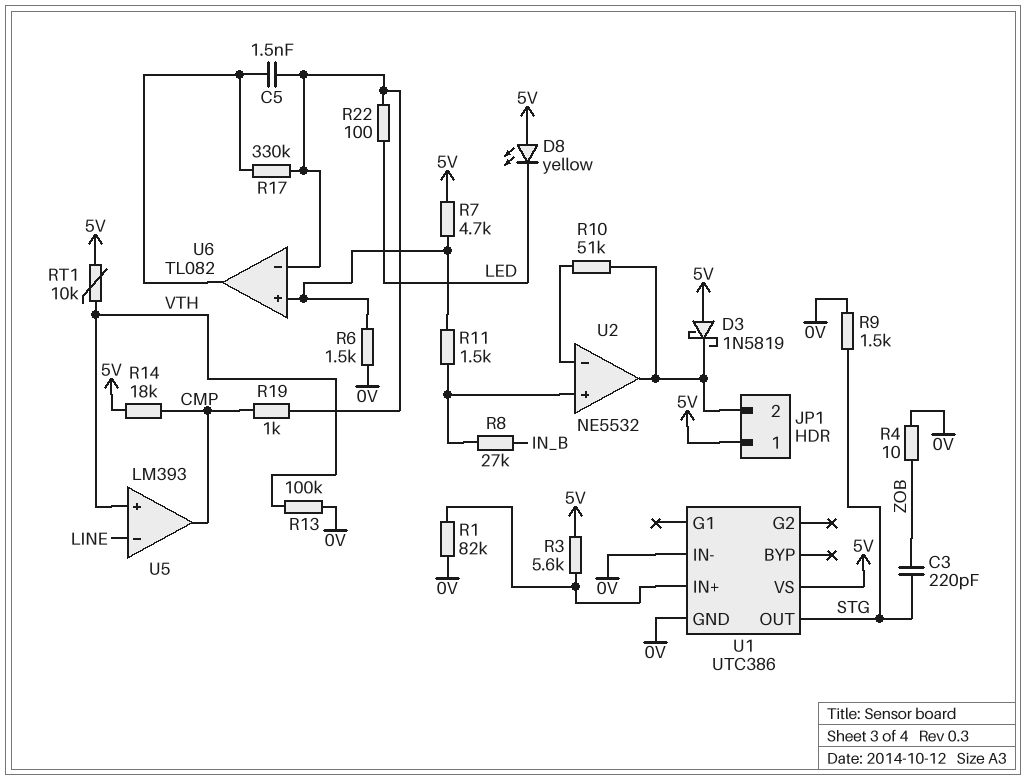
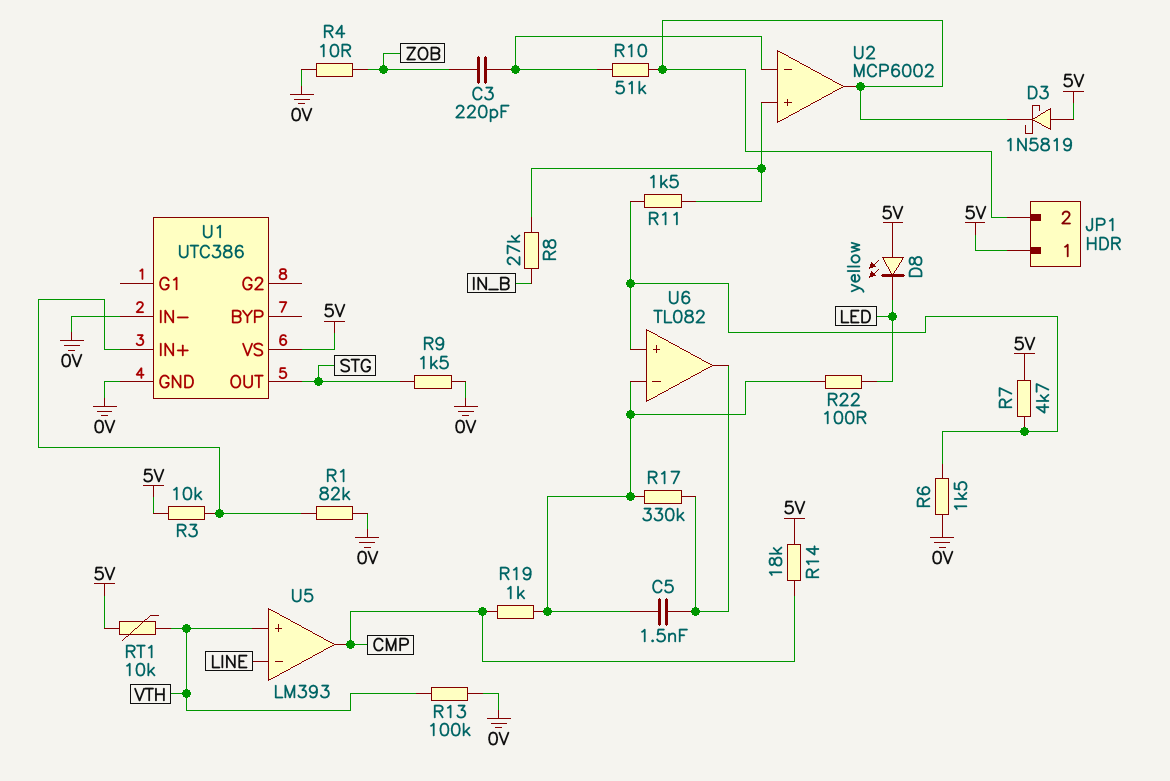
C3: 220pF (STG, ZOB) -> 220pF (U2/in-, ZOB)
R3: 5.6k (5V, U1/IN+) -> 10k (5V, U1/IN+)
U2: NE5532 -> MCP6002

